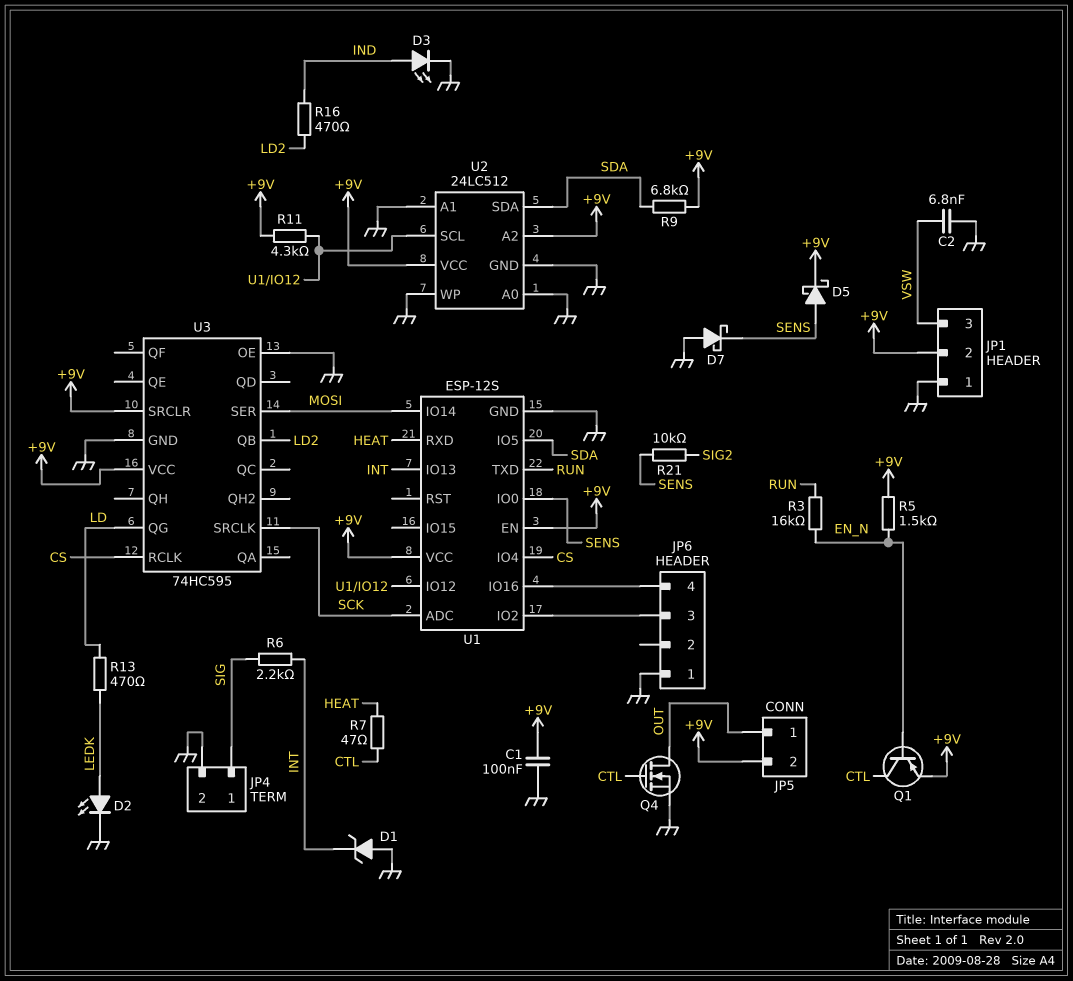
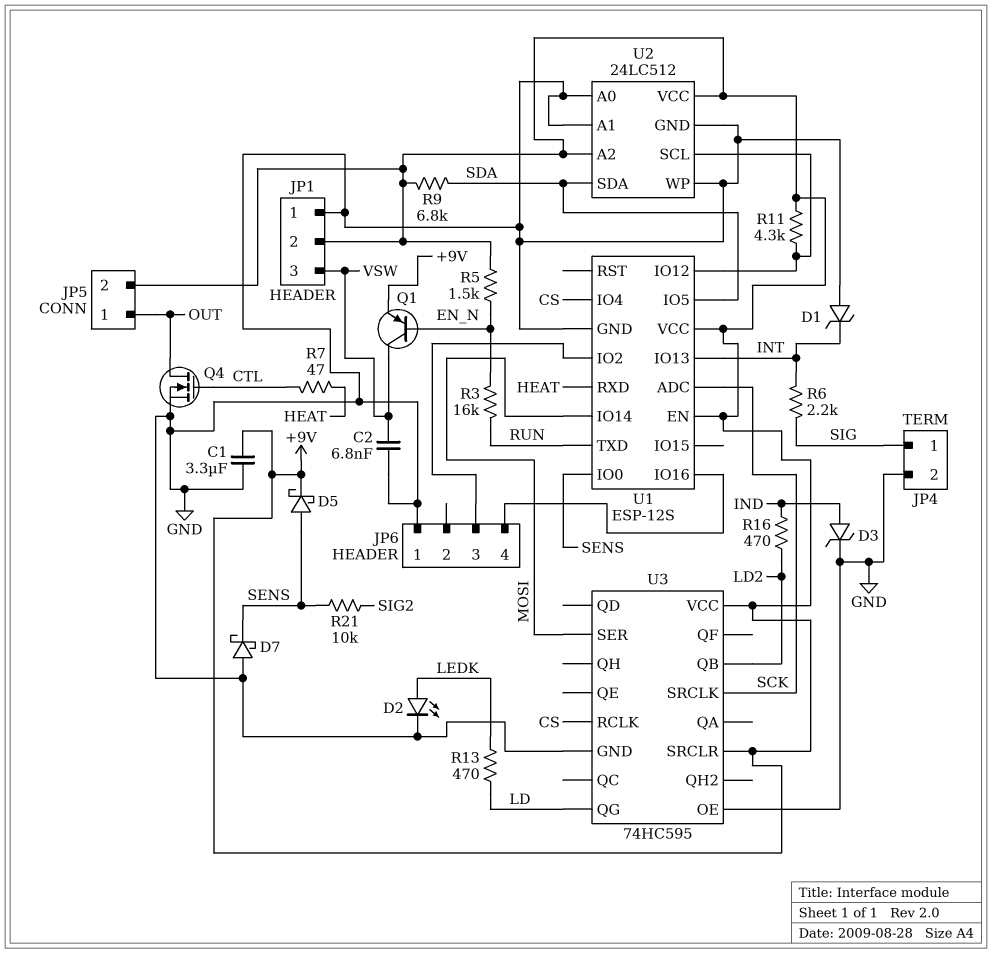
C1: 100nF (+9V, GND) -> 3.3uF (+9V, GND)
D3: LED (A IND, K GND) -> zener (A IND, K GND)
Q1: PNP (B EN_N, C CTL, E +9V) -> PNP (B EN_N, C VSW, E +9V)

